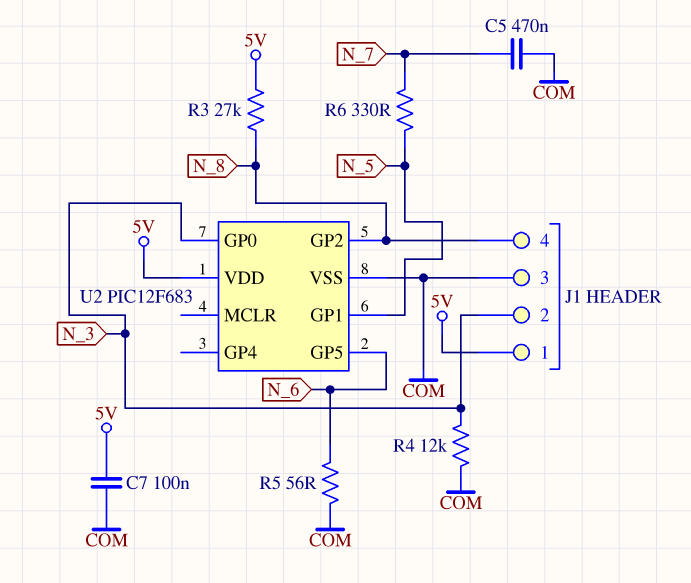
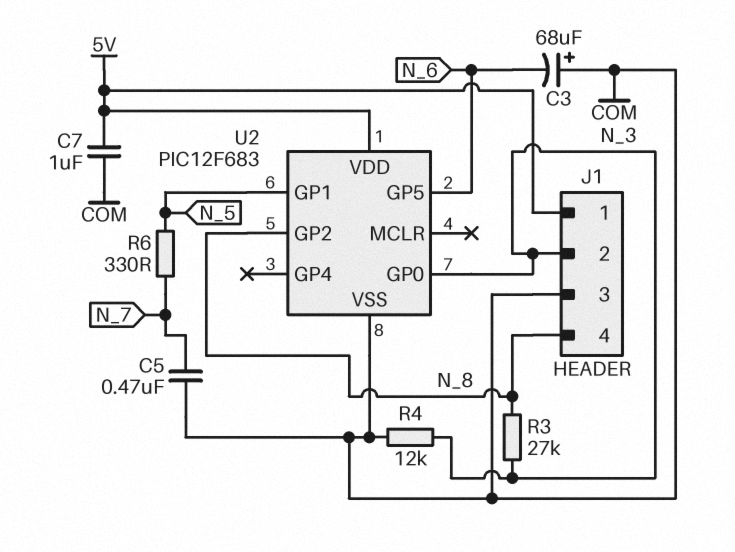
C3: none -> 68uF (plus COM, minus N_6)
C7: 100nF (5V, COM) -> 1uF (5V, COM)
R3: 27k (5V, N_8) -> 27k (N_3, N_8)
R5: 56 (COM, N_6) -> none

